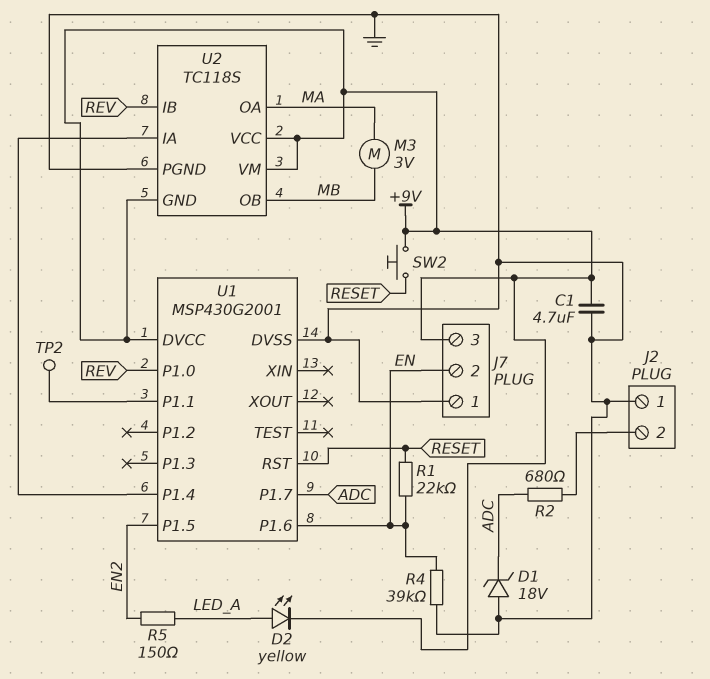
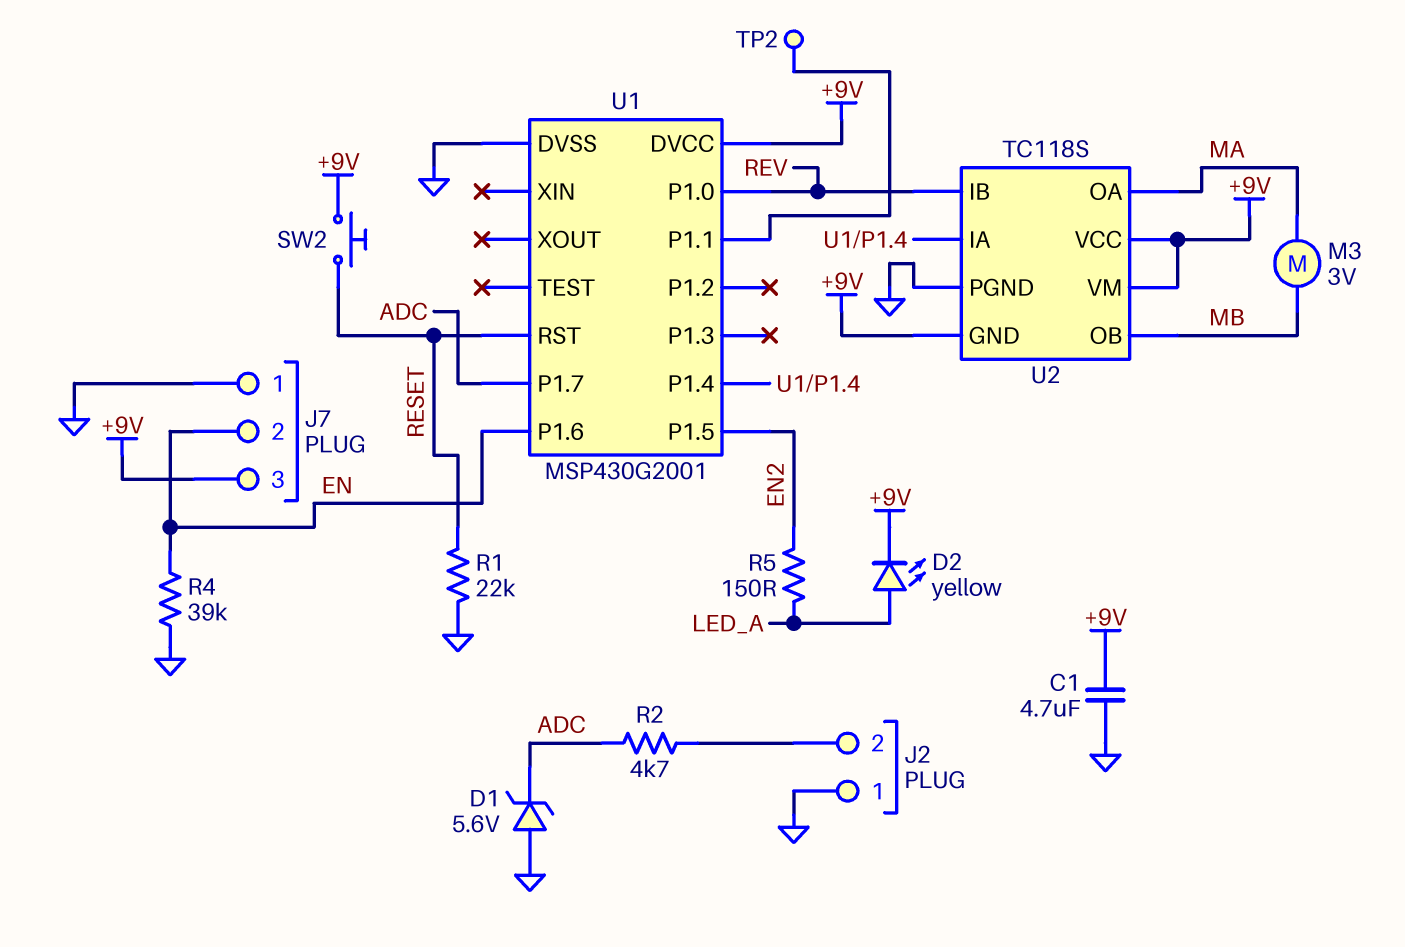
D1: zener 18V (A GND, K ADC) -> zener 5.6V (A GND, K ADC)
R1: 22k (EN, RESET) -> 22k (GND, RESET)
R2: 680 (ADC, J2/2) -> 4.7k (ADC, J2/2)

